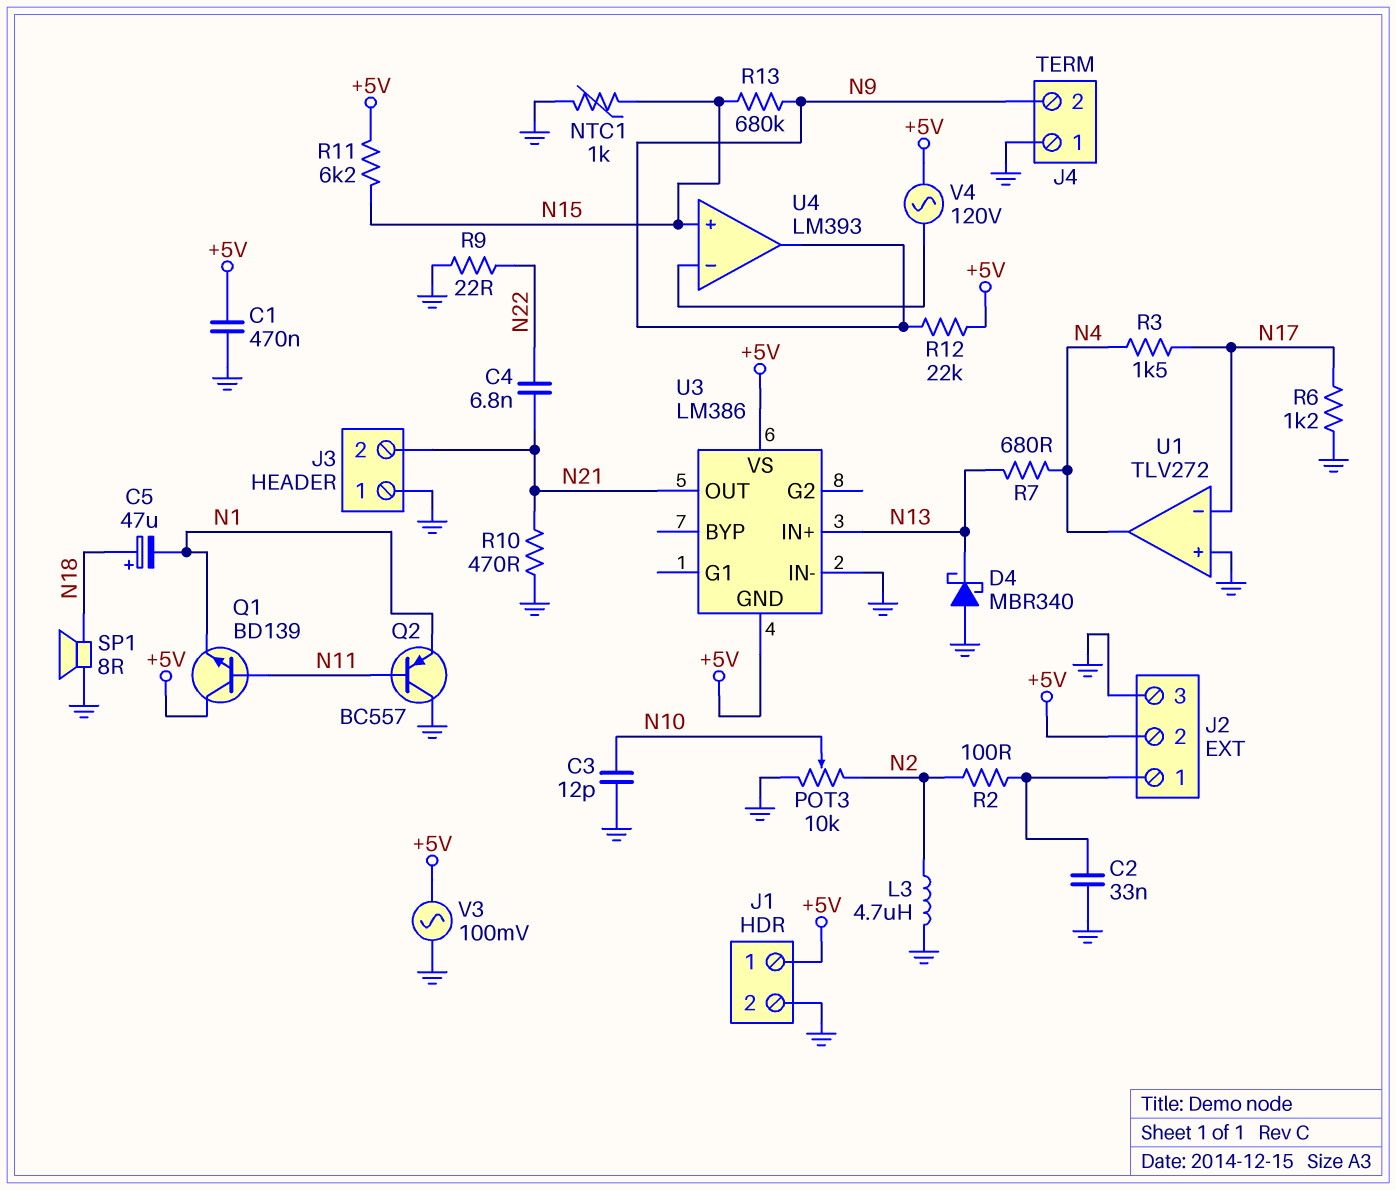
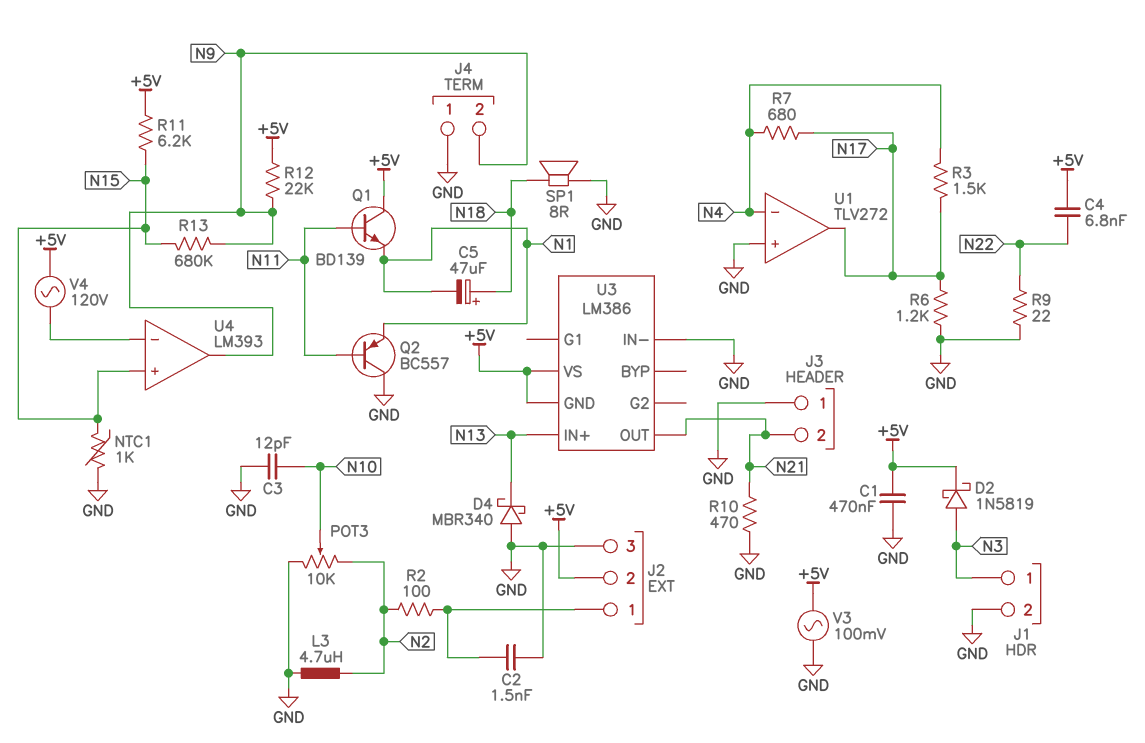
C2: 33nF (GND, J2/1) -> 1.5nF (GND, J2/1)
C4: 6.8nF (N21, N22) -> 6.8nF (+5V, N22)
D2: none -> schottky 1N5819 (A N3, K +5V)
J1 pin 1: +5V -> N3
R7: 680 (N4, N13) -> 680 (N4, N17)
U1 pin in-: N17 -> N4
U1 pin out: N4 -> N17

